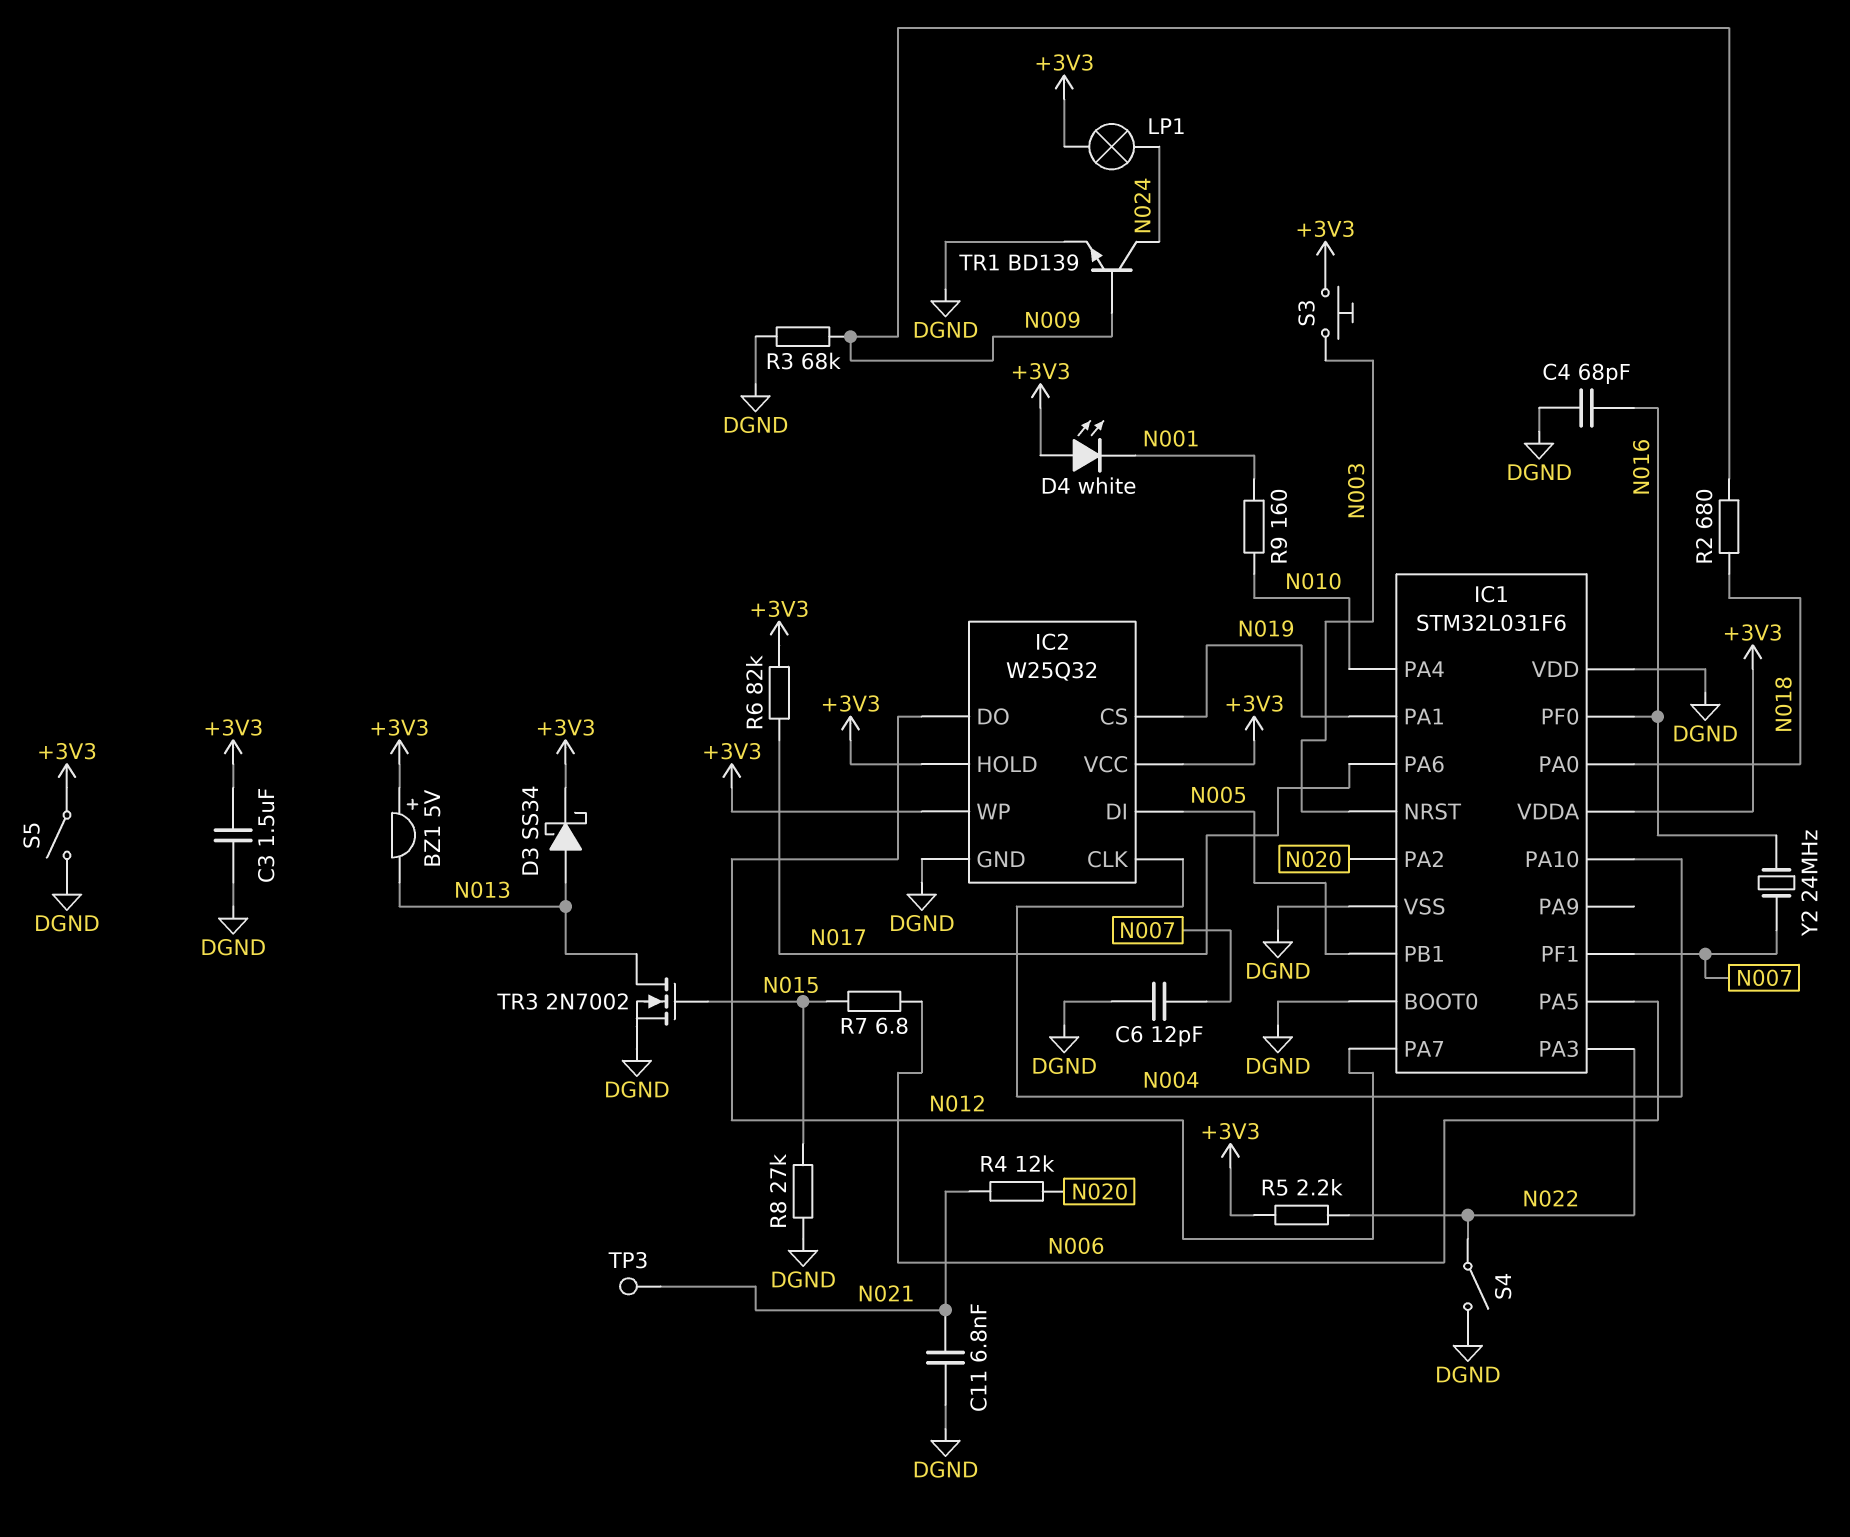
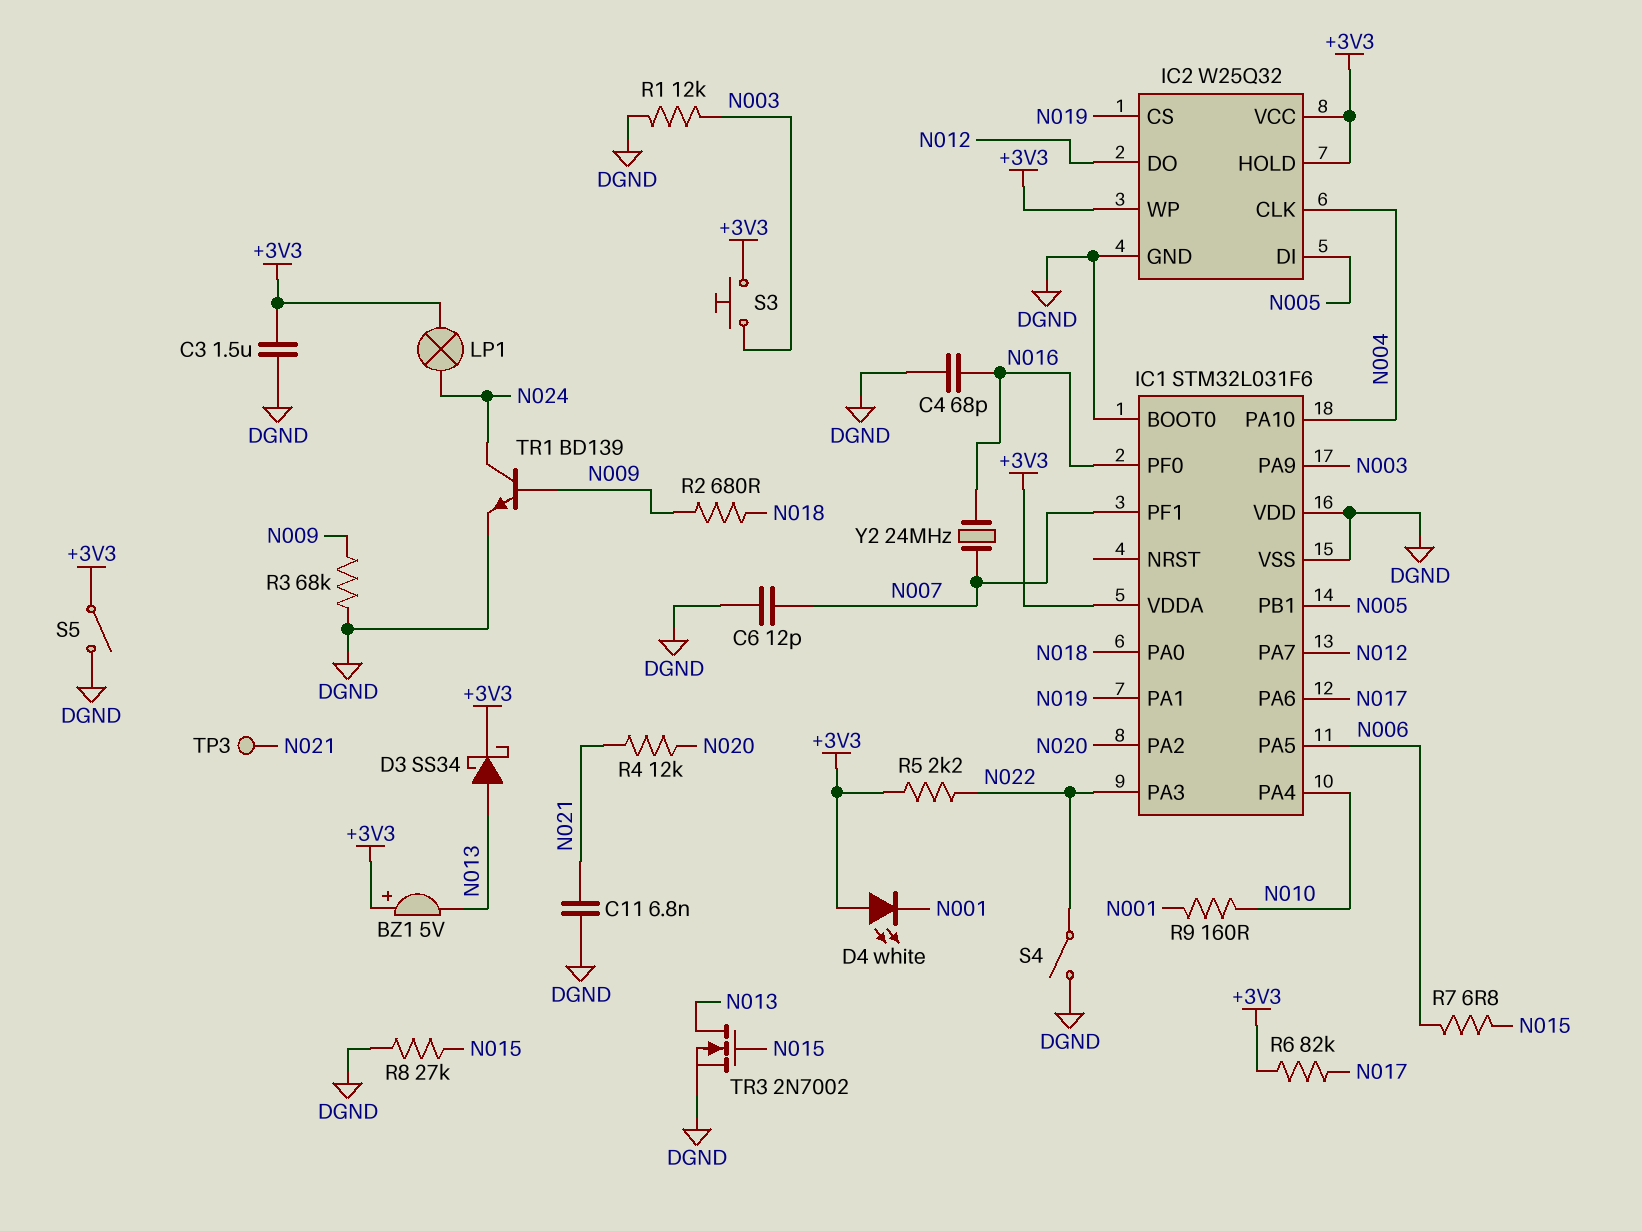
IC1 pin NRST: N003 -> none
IC1 pin PA9: none -> N003
R1: none -> 12k (DGND, N003)

